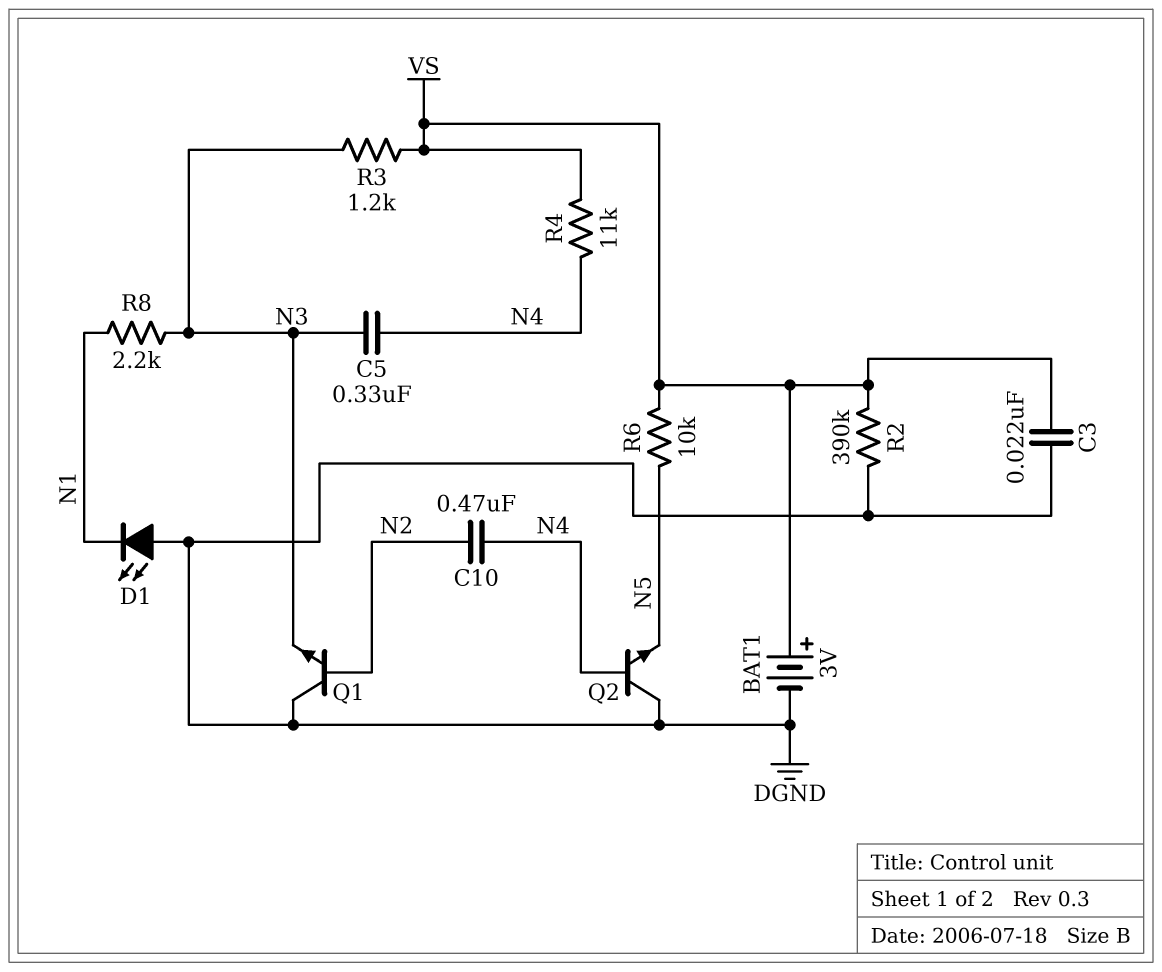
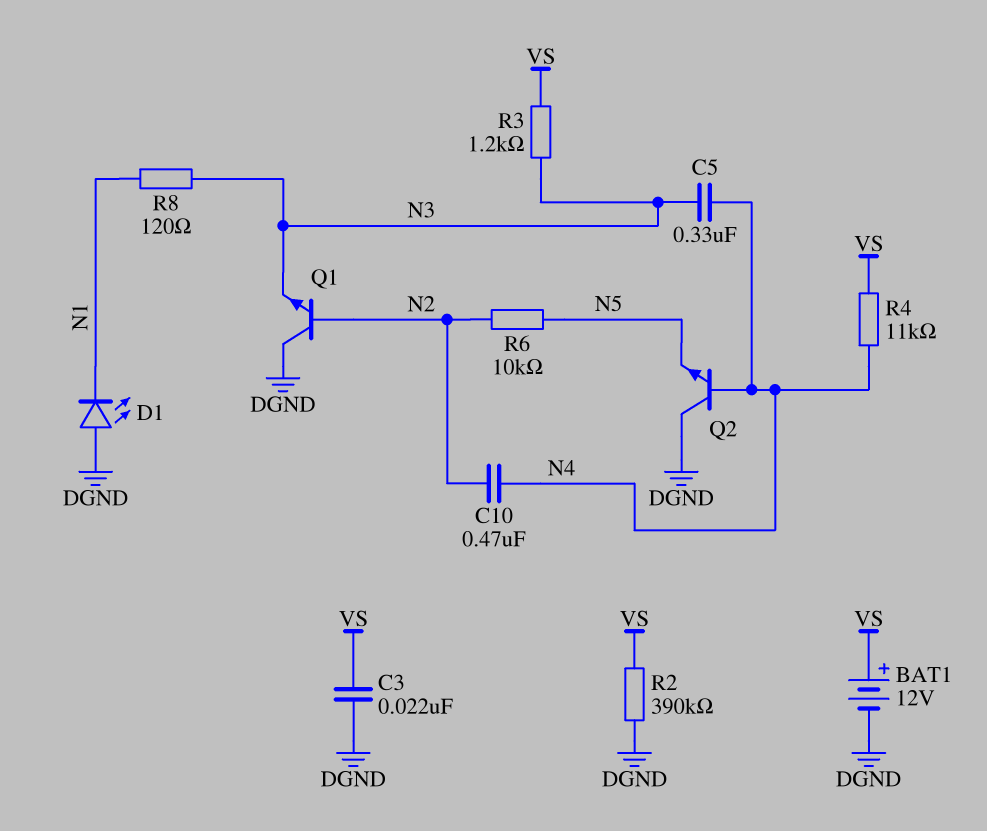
BAT1: 3V (plus VS, minus DGND) -> 12V (plus VS, minus DGND)
R6: 10k (N5, VS) -> 10k (N2, N5)
R8: 2.2k (N1, N3) -> 120 (N1, N3)

